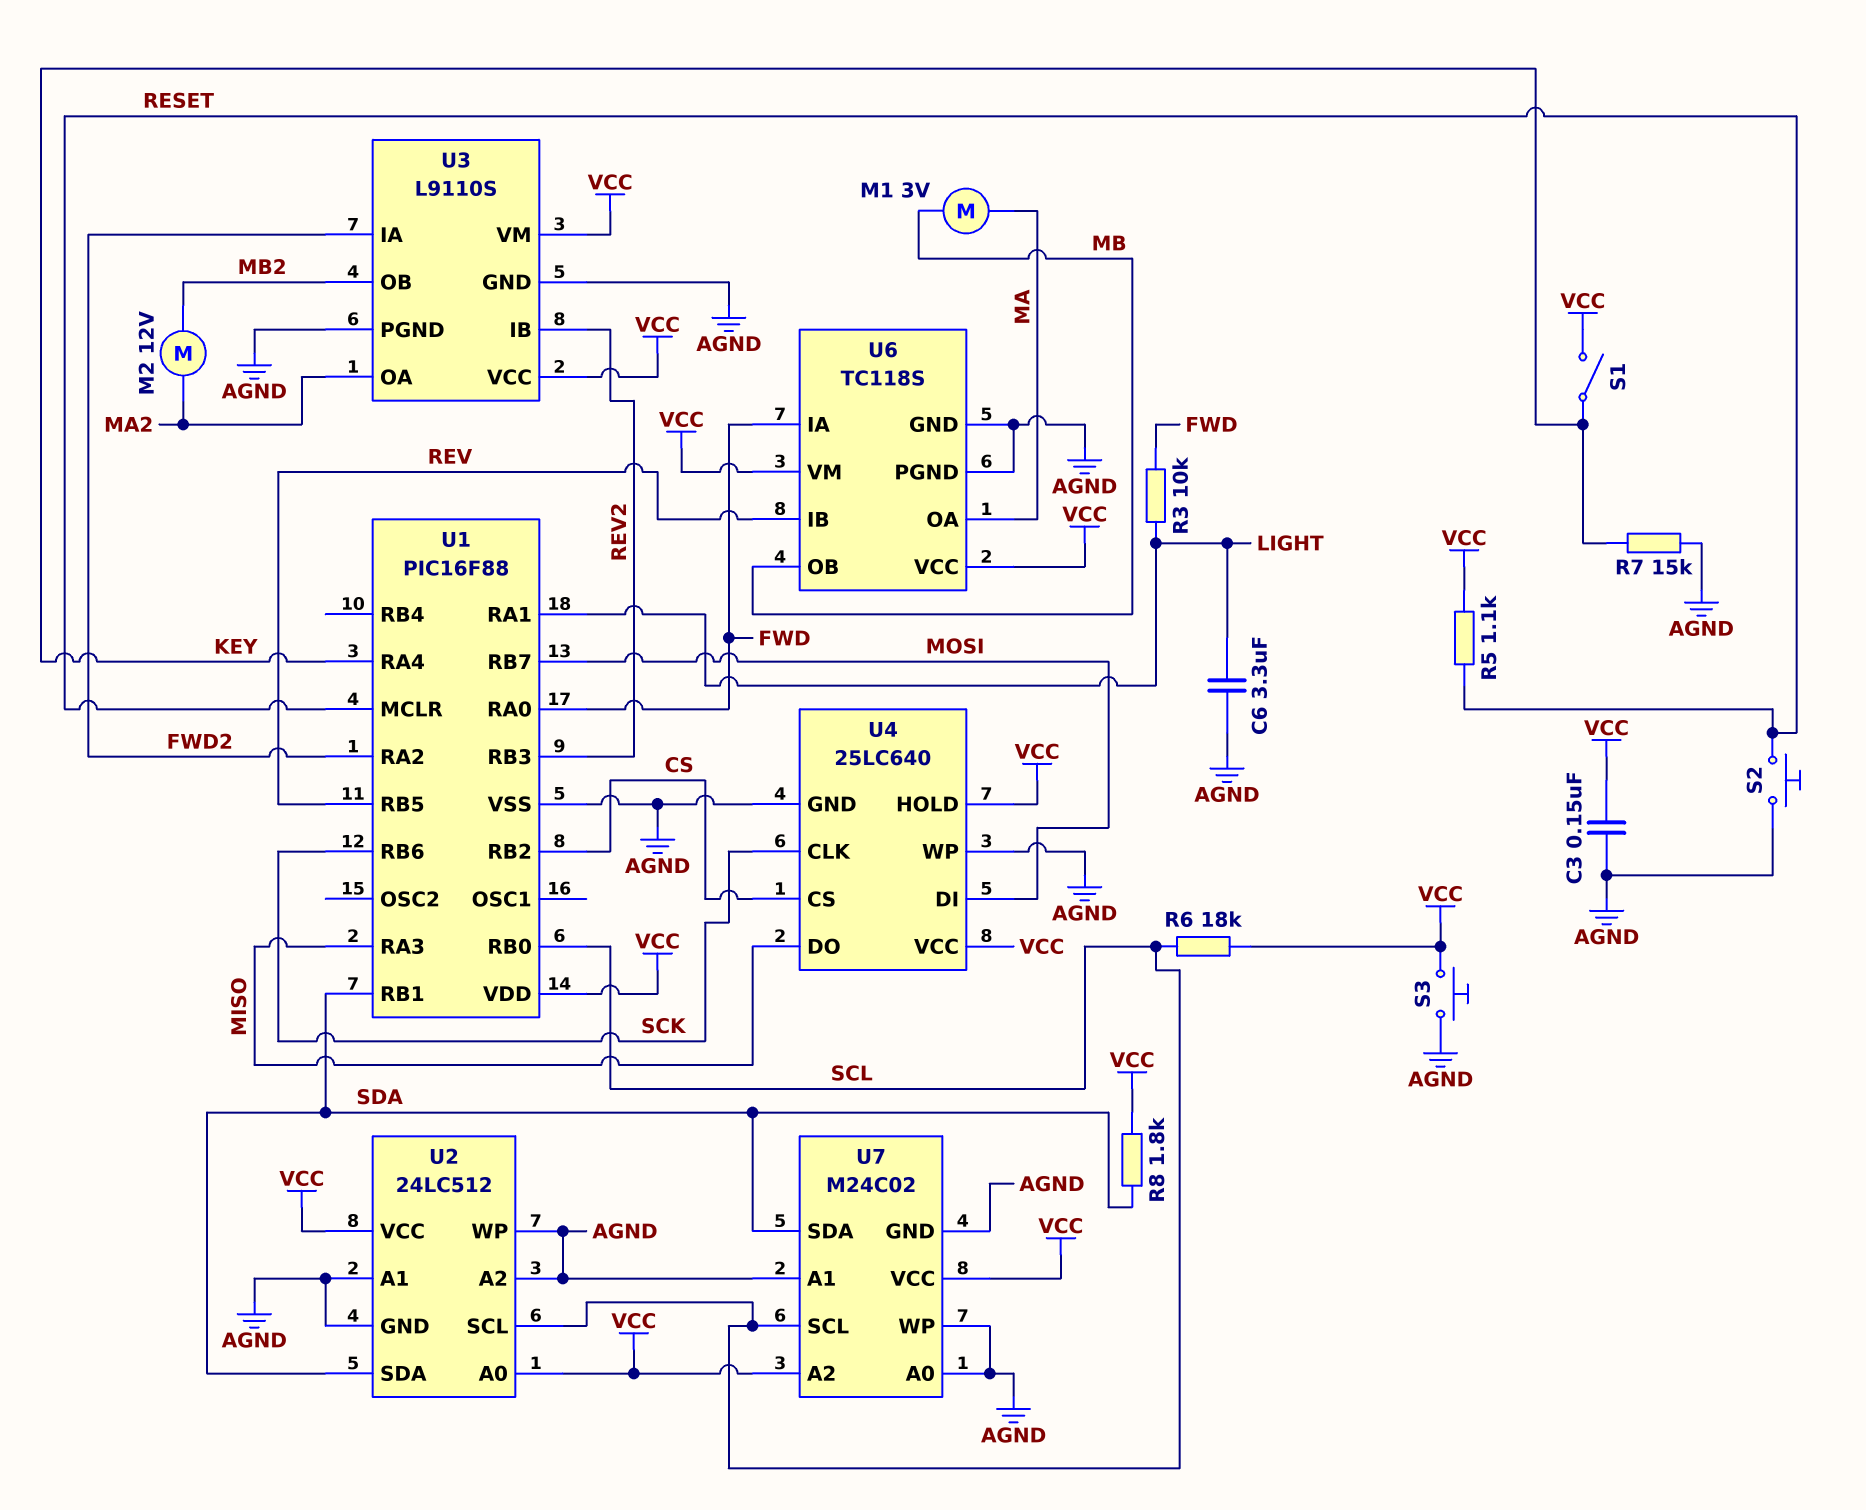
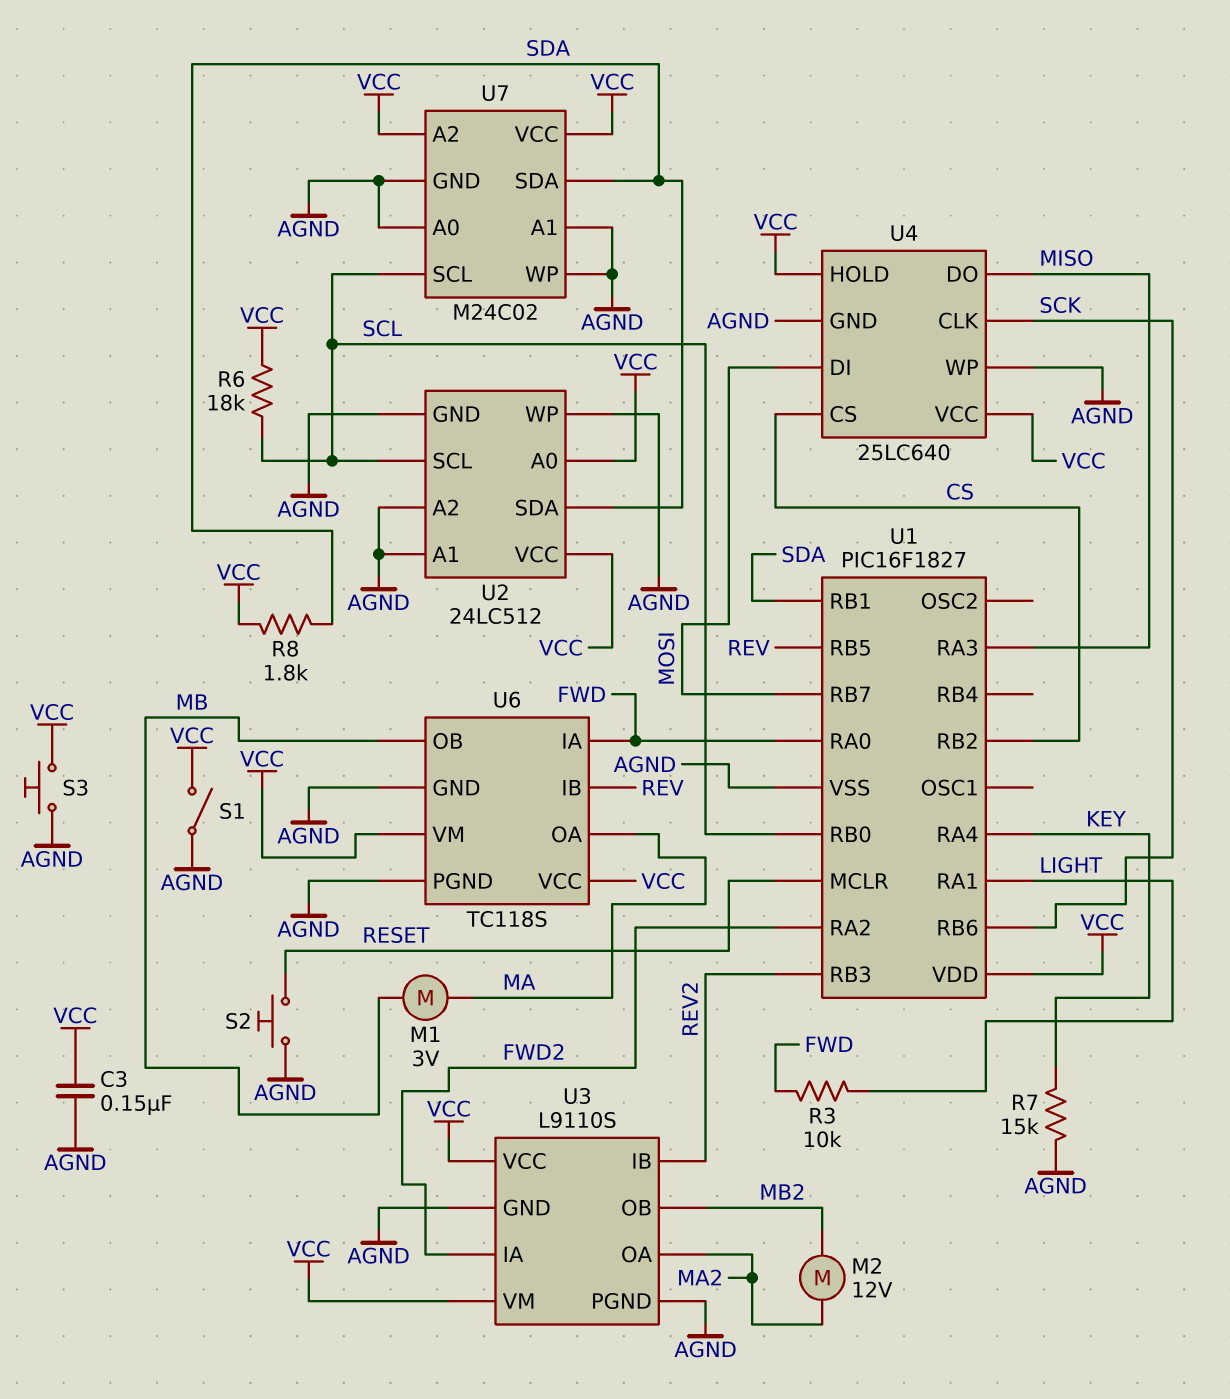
C6: 3.3uF (AGND, LIGHT) -> none
R5: 1.1k (RESET, VCC) -> none
S1: switch (KEY, VCC) -> switch (AGND, VCC)
U1: PIC16F88 -> PIC16F1827

